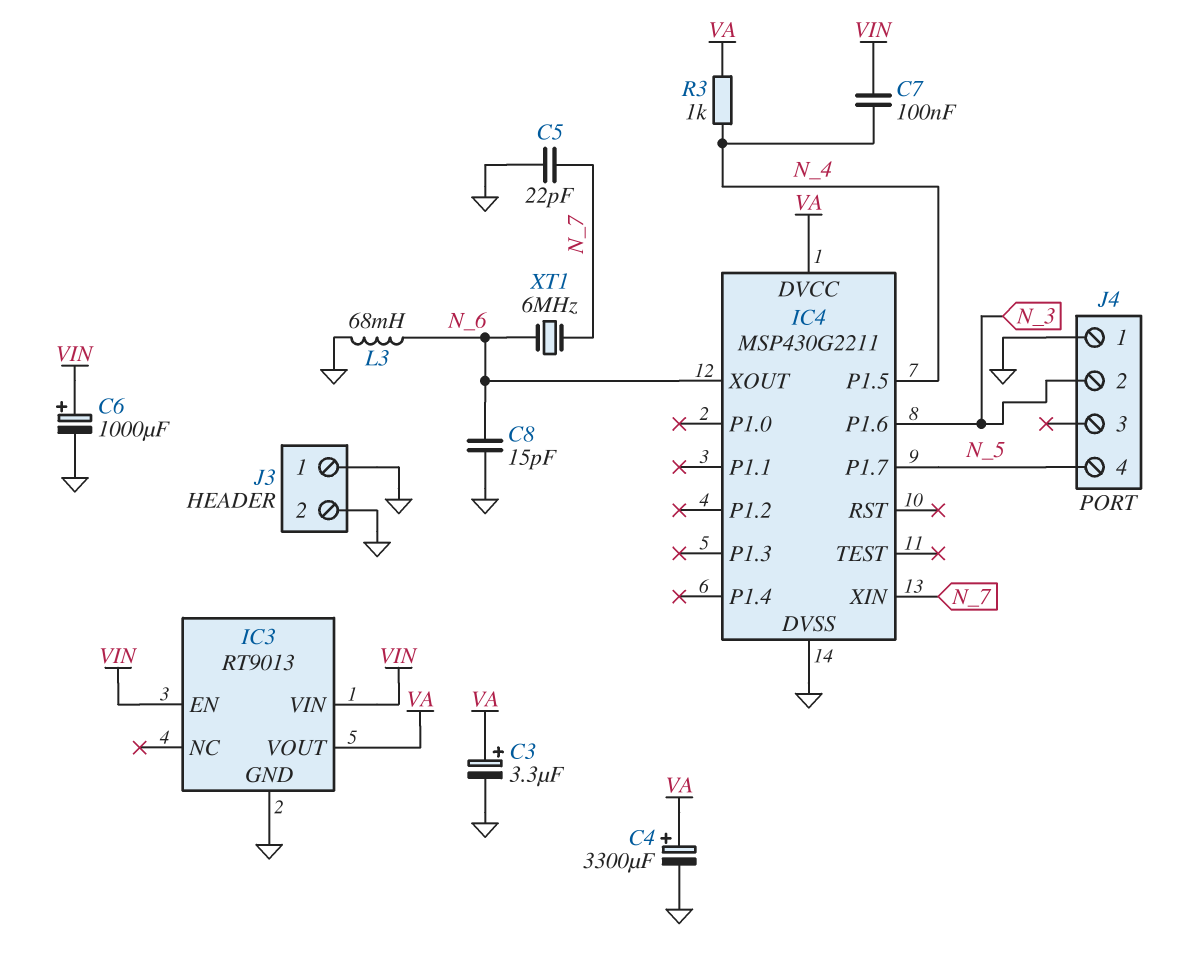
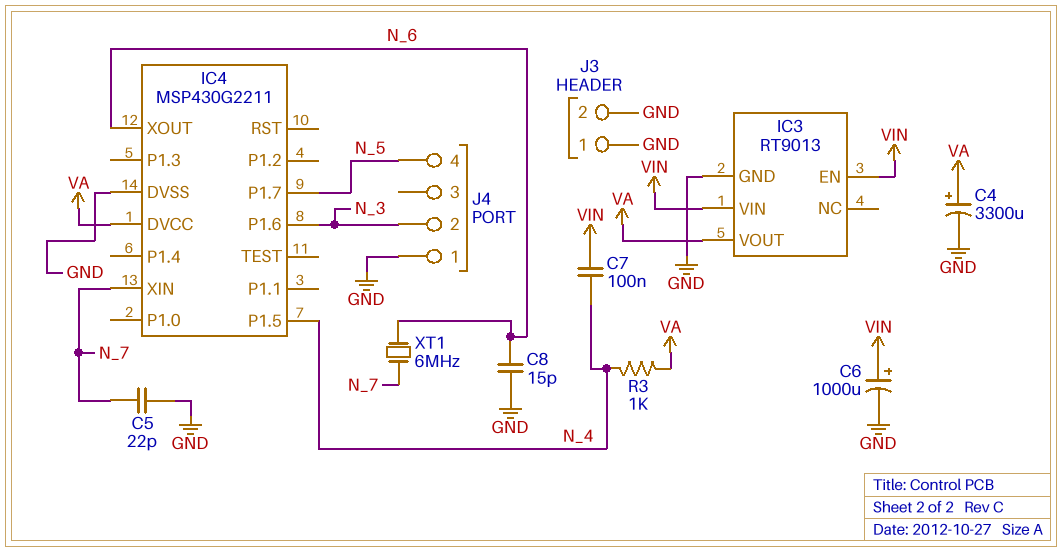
C3: 3.3uF (plus VA, minus GND) -> none
L3: 68mH (GND, N_6) -> none

